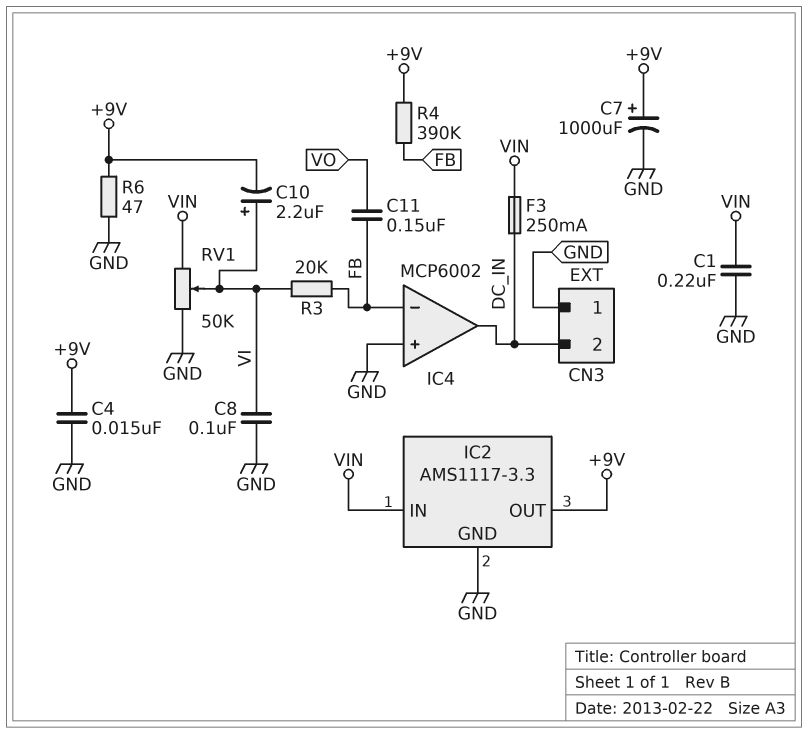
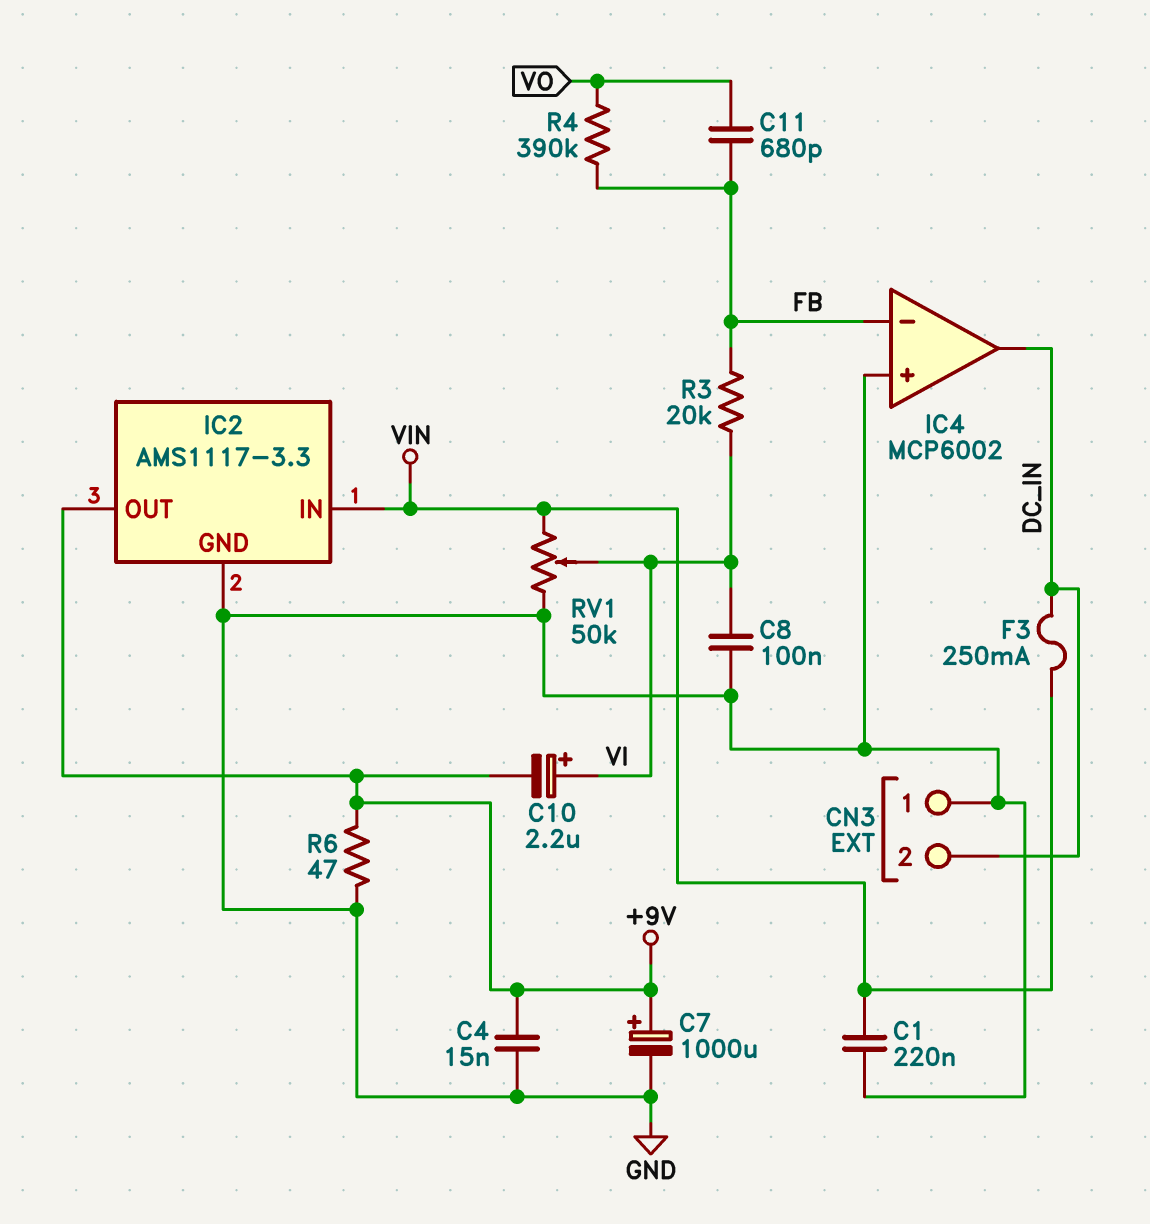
C11: 150nF (FB, VO) -> 680pF (FB, VO)
R4: 390k (+9V, FB) -> 390k (FB, VO)

